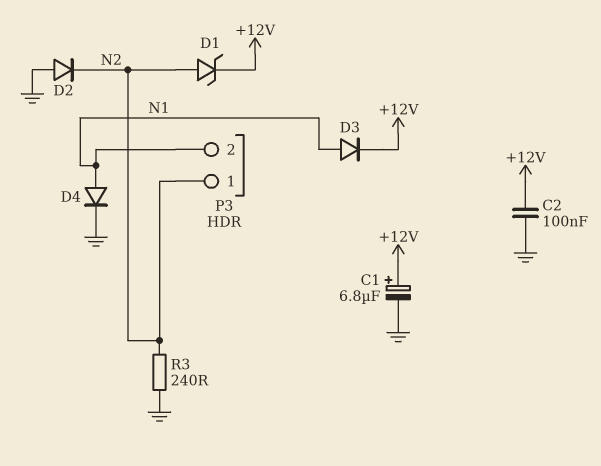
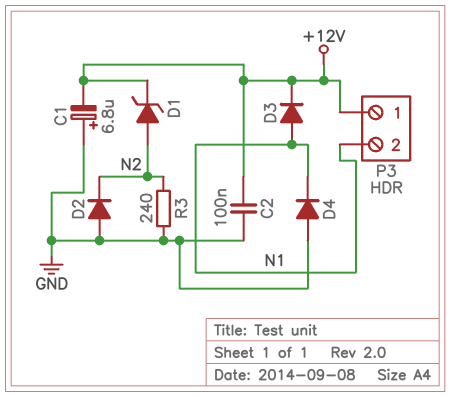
C1: 6.8uF (plus +12V, minus GND) -> 6.8uF (plus GND, minus +12V)
D4: diode (A N1, K GND) -> diode (A GND, K N1)
P3 pin 1: N2 -> +12V

